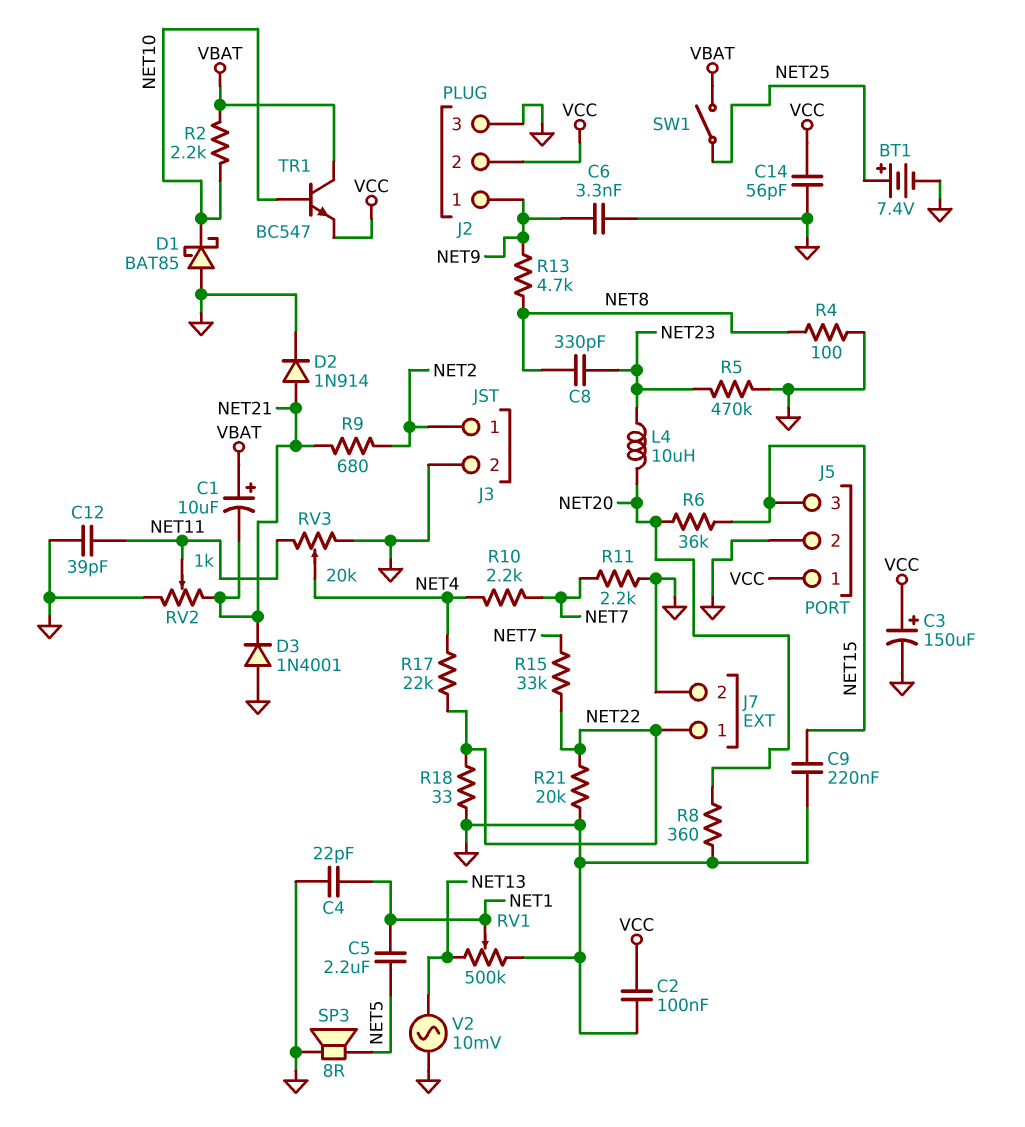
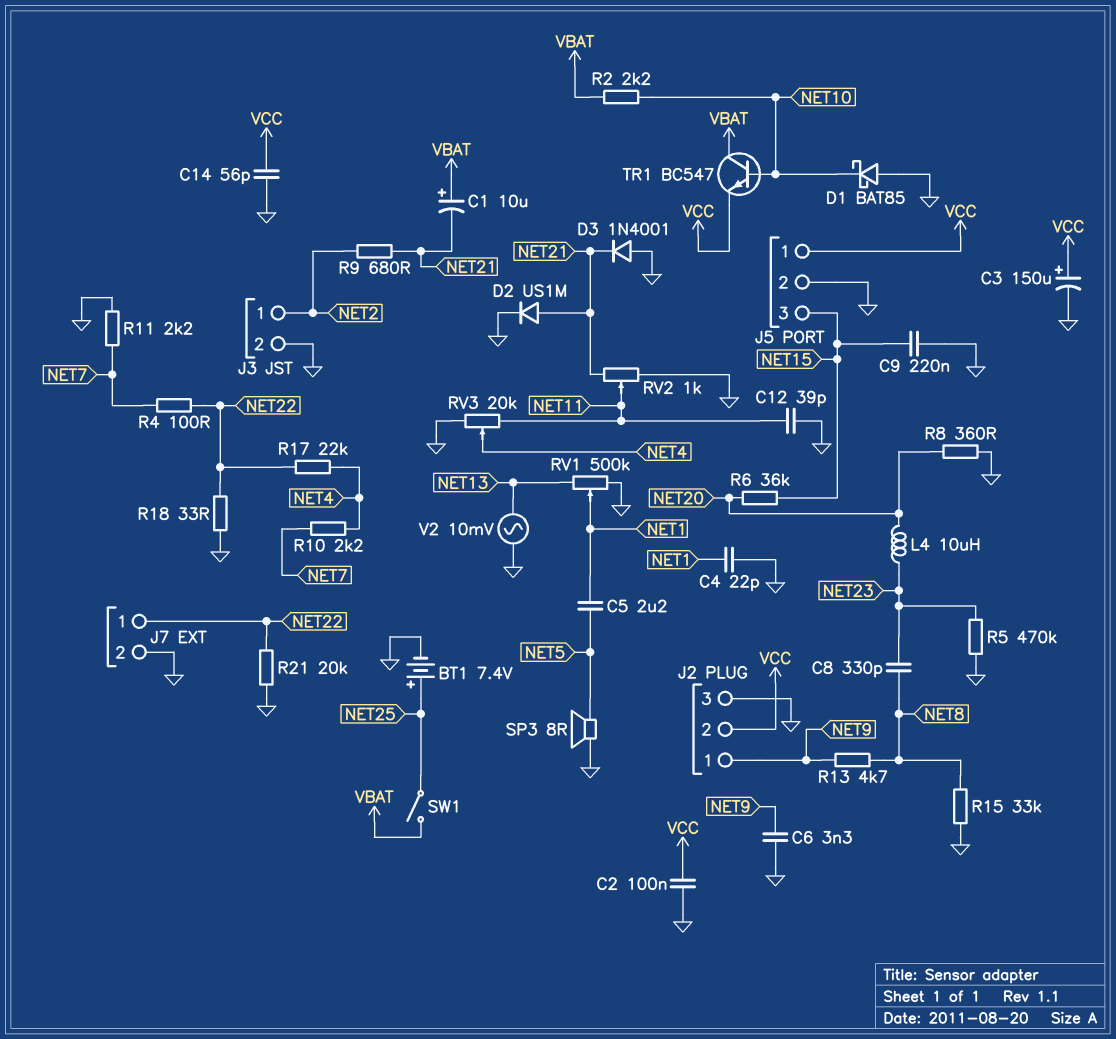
D2: diode 1N914 (A NET21, K GND) -> diode US1M (A NET21, K GND)
R4: 100 (GND, NET8) -> 100 (NET7, NET22)
R15: 33k (NET7, NET22) -> 33k (GND, NET8)

